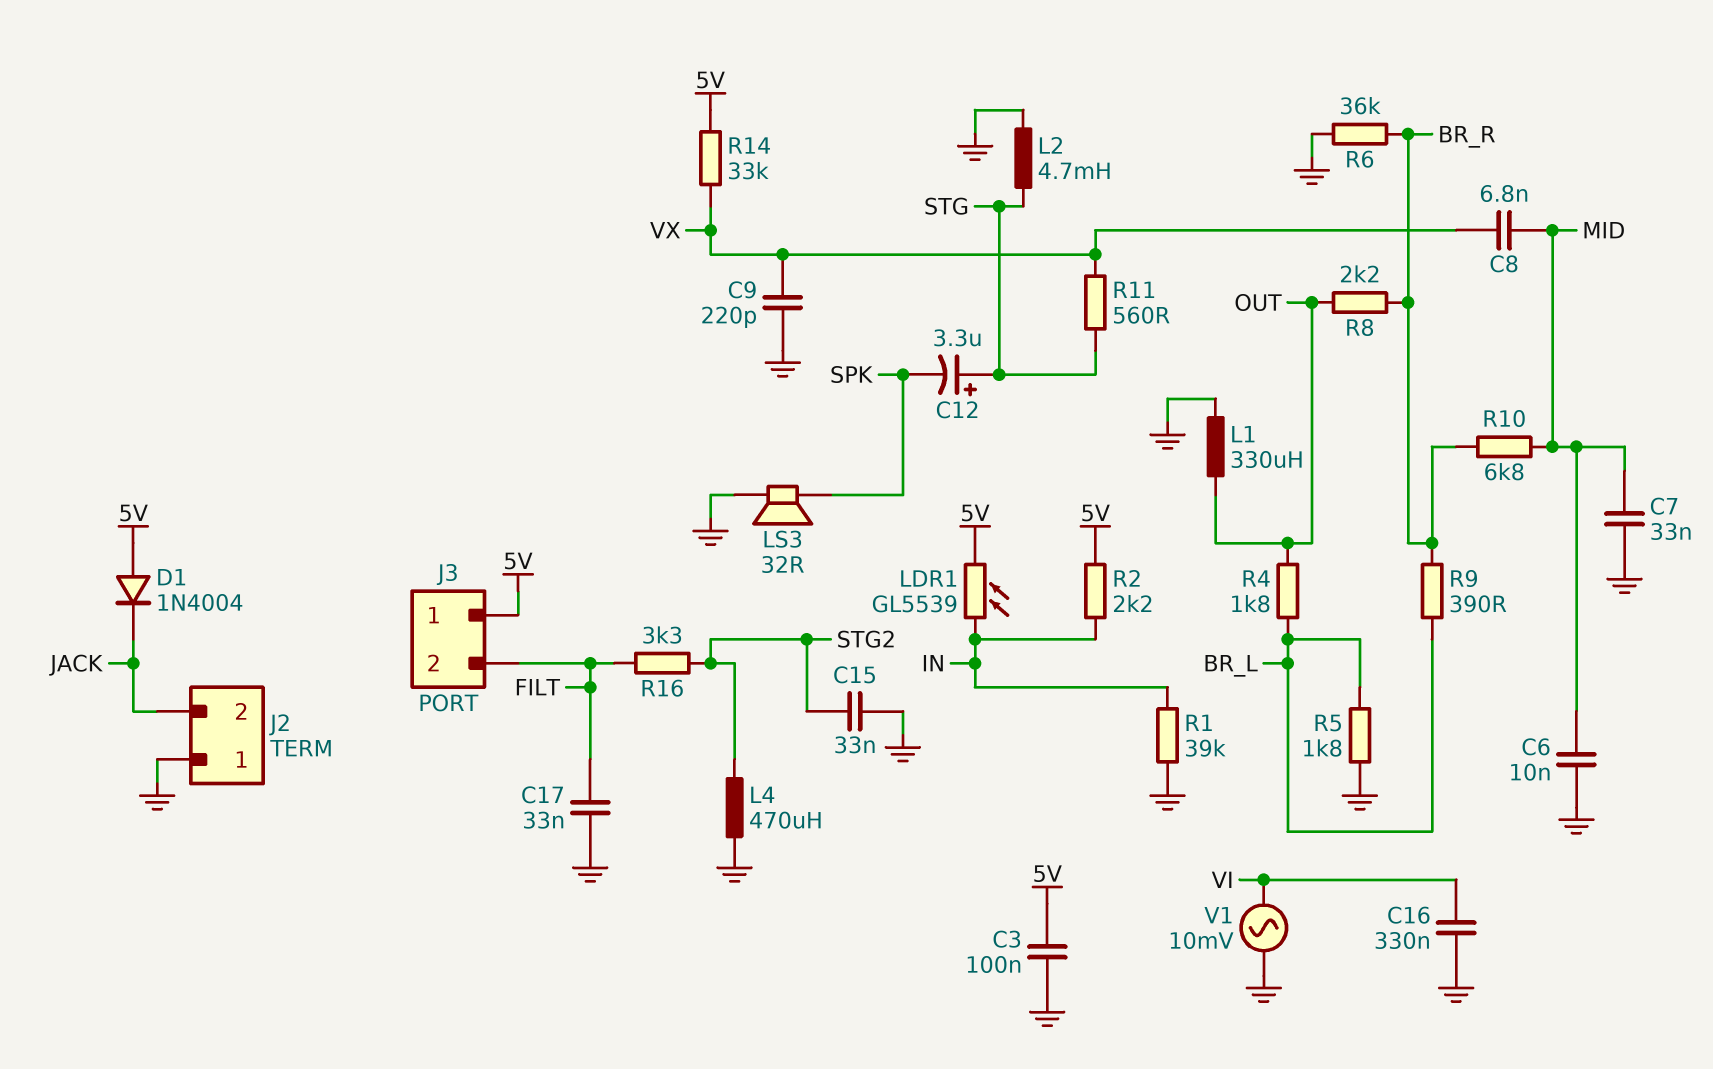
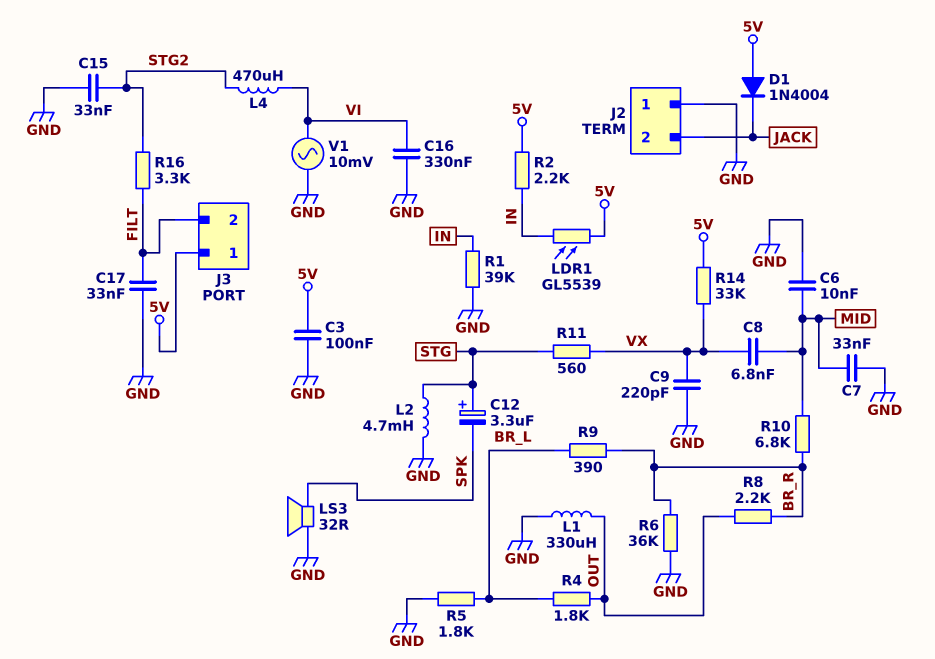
L4: 470uH (GND, STG2) -> 470uH (STG2, VI)

